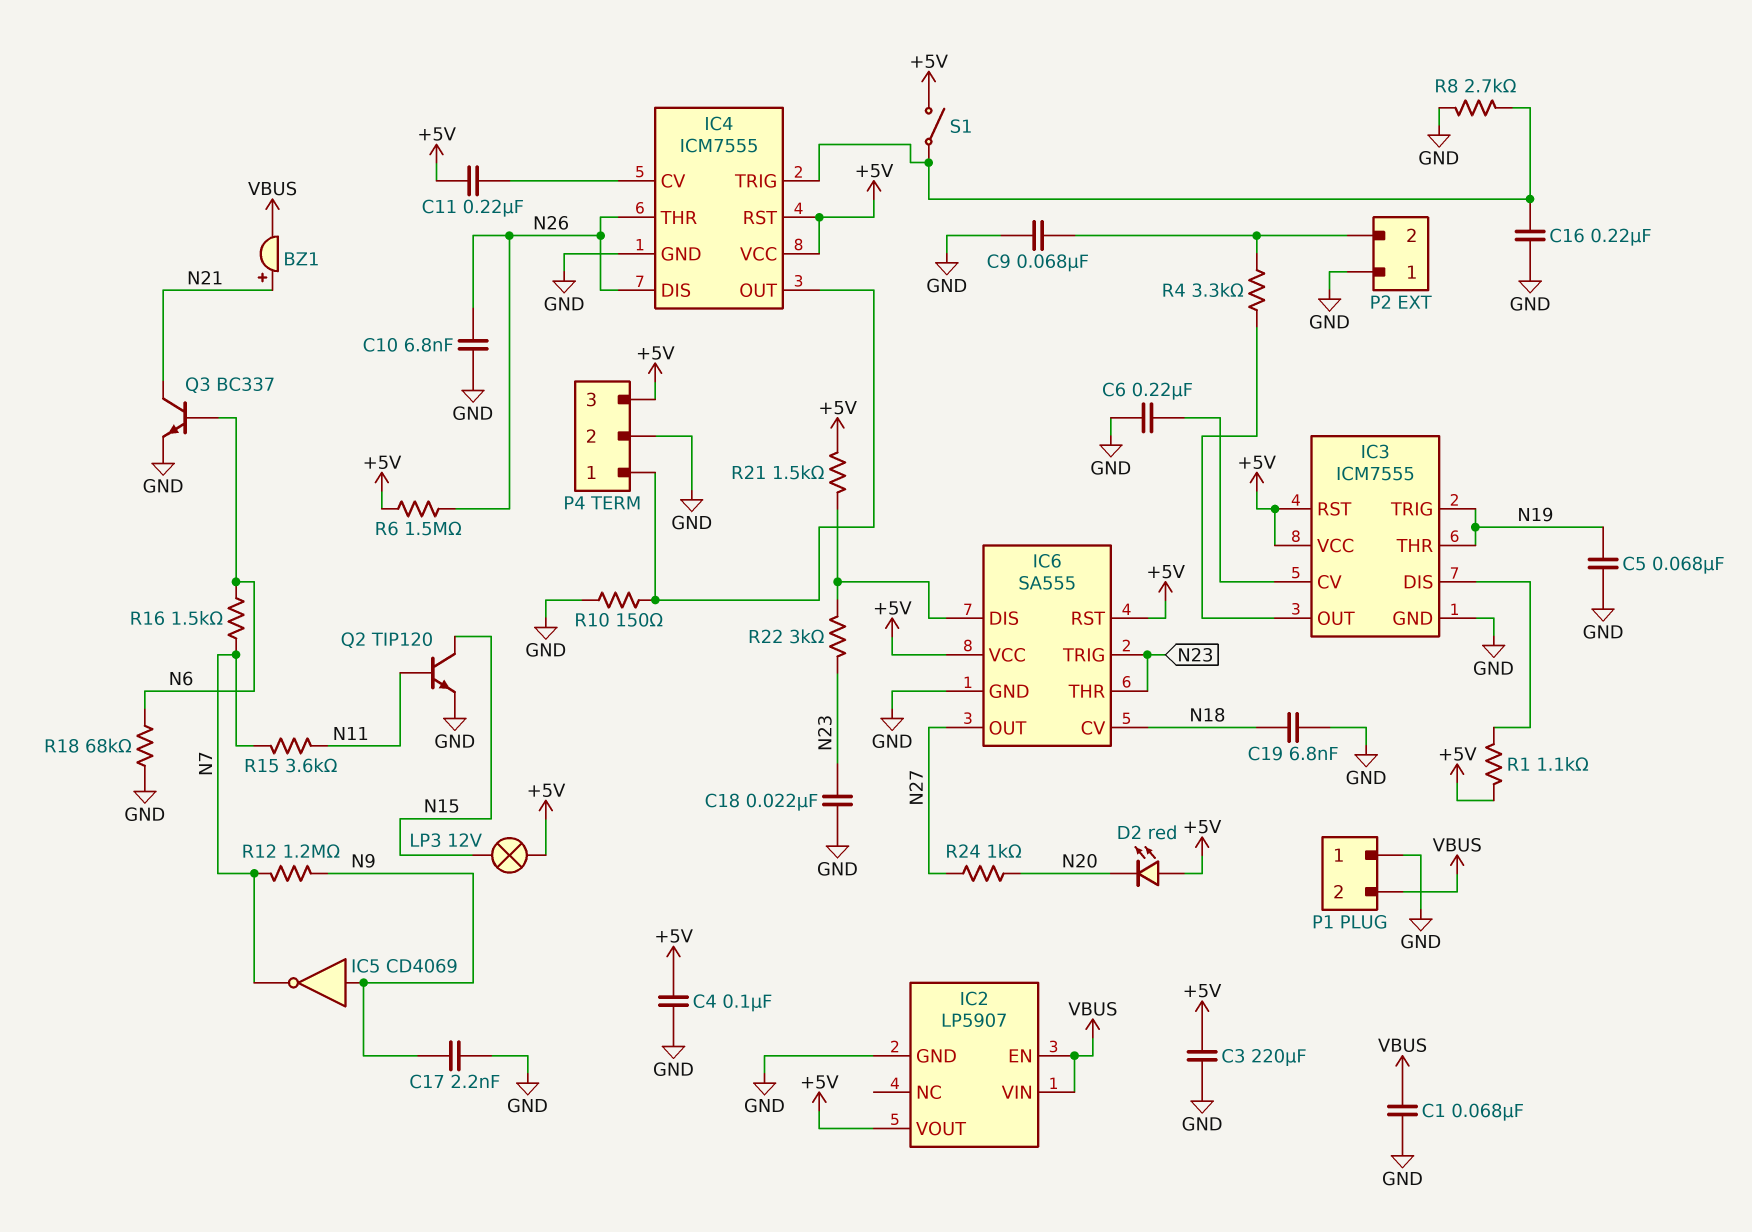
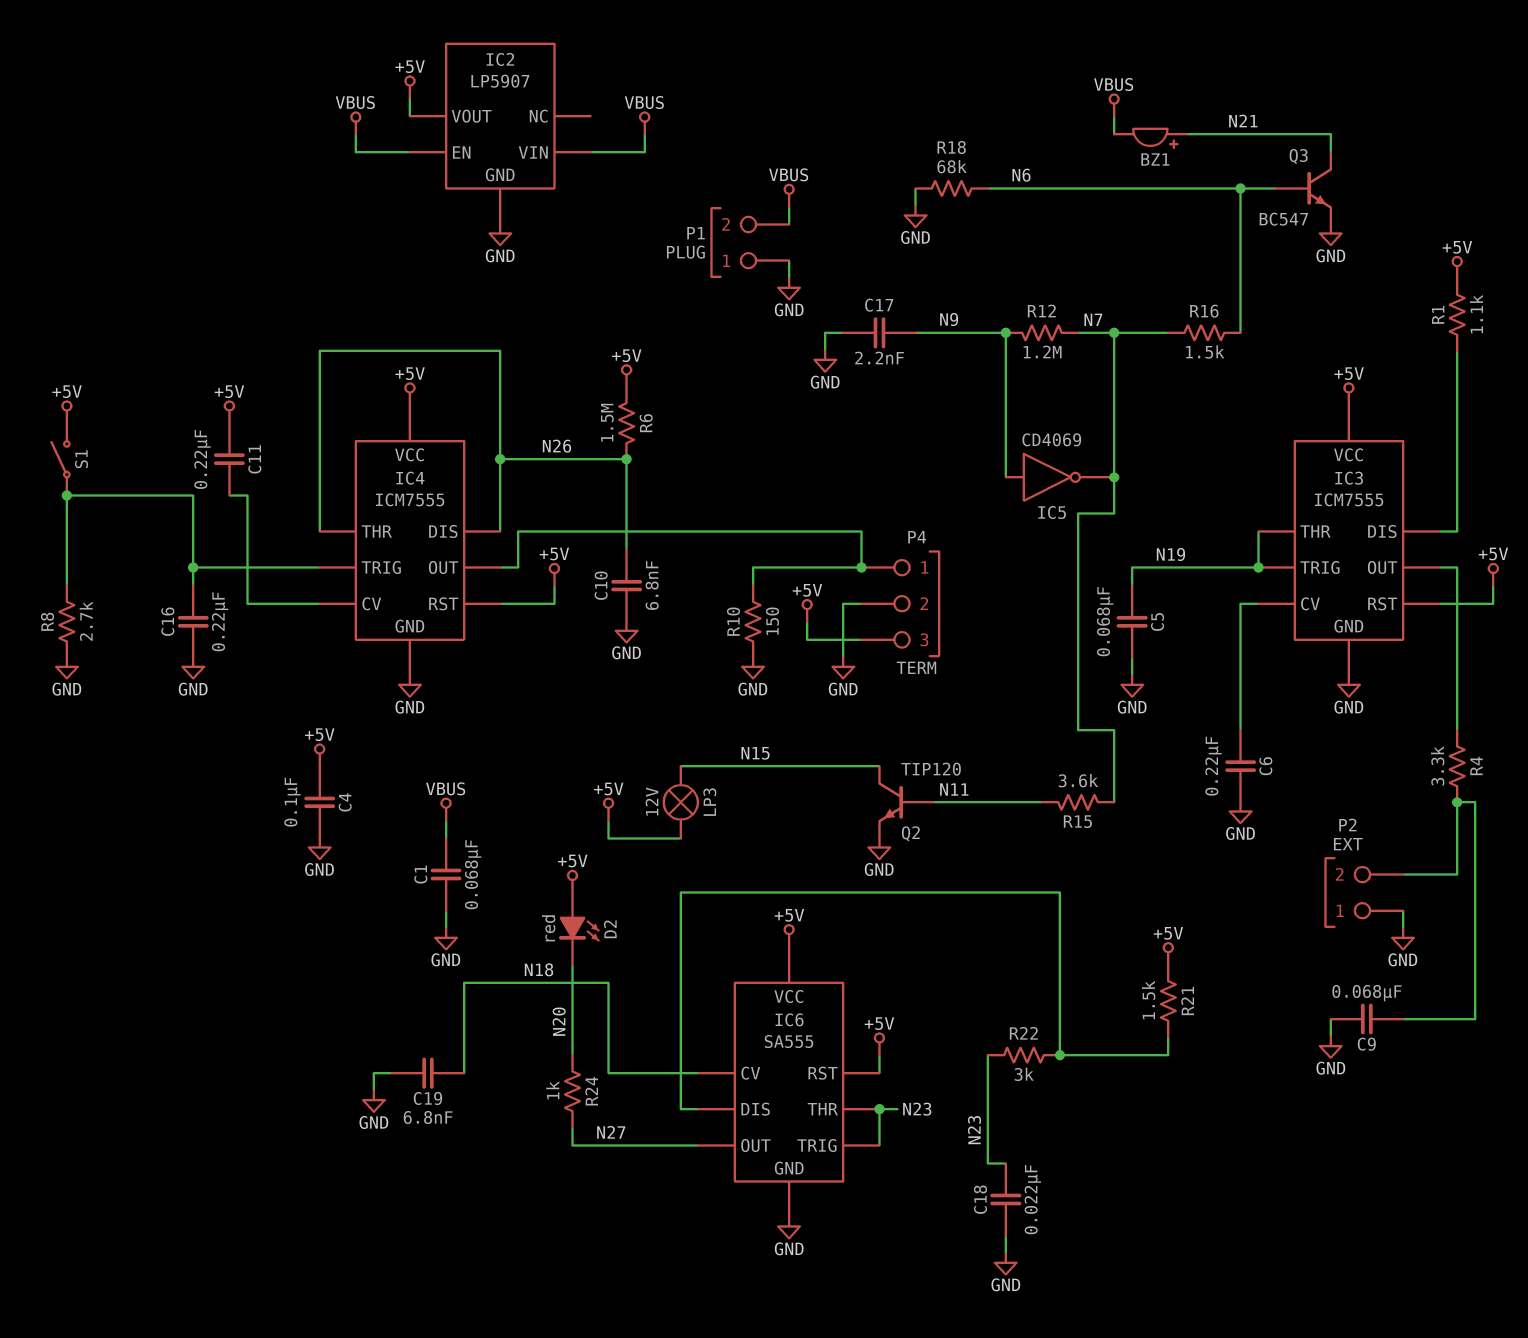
C3: 220uF (+5V, GND) -> none
Q3: NPN BC337 (B N6, C N21, E GND) -> NPN BC547 (B N6, C N21, E GND)

